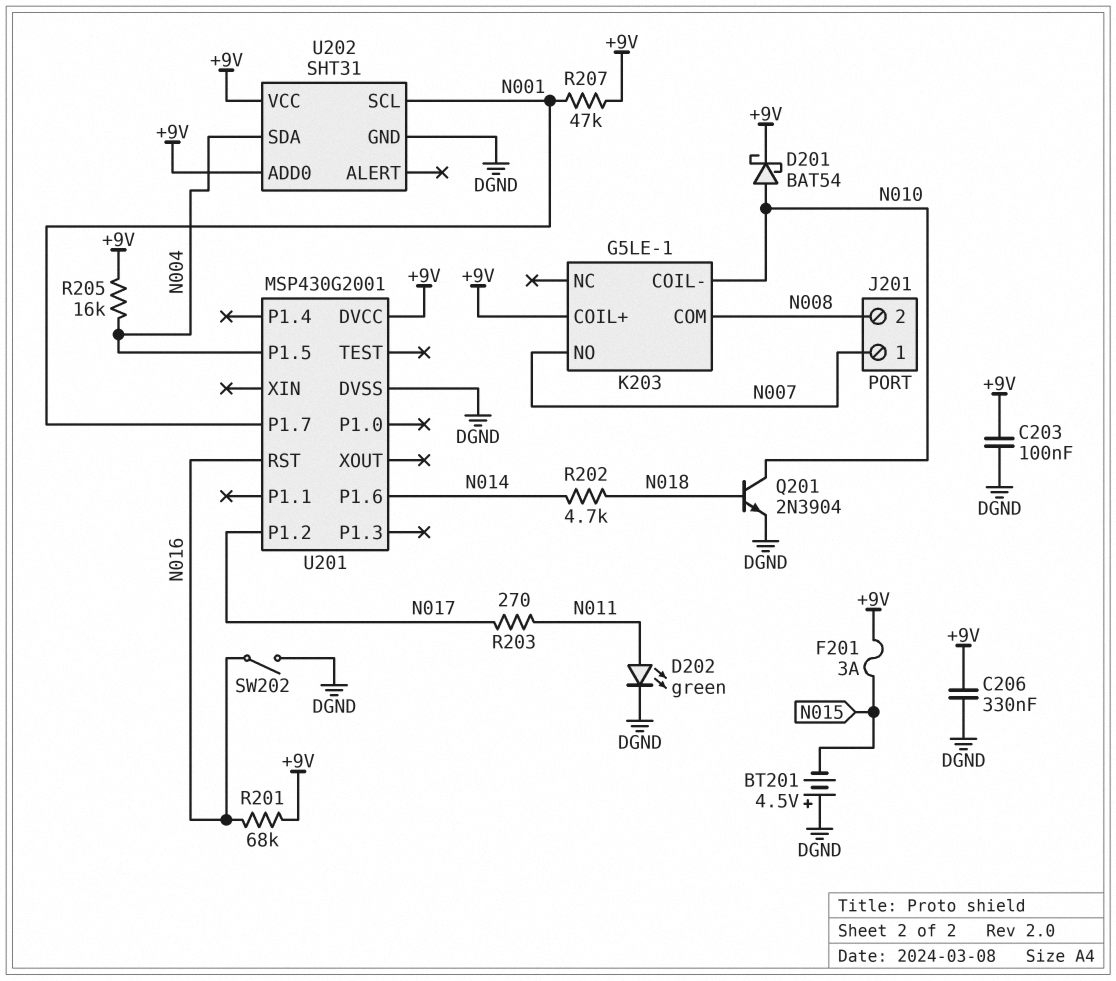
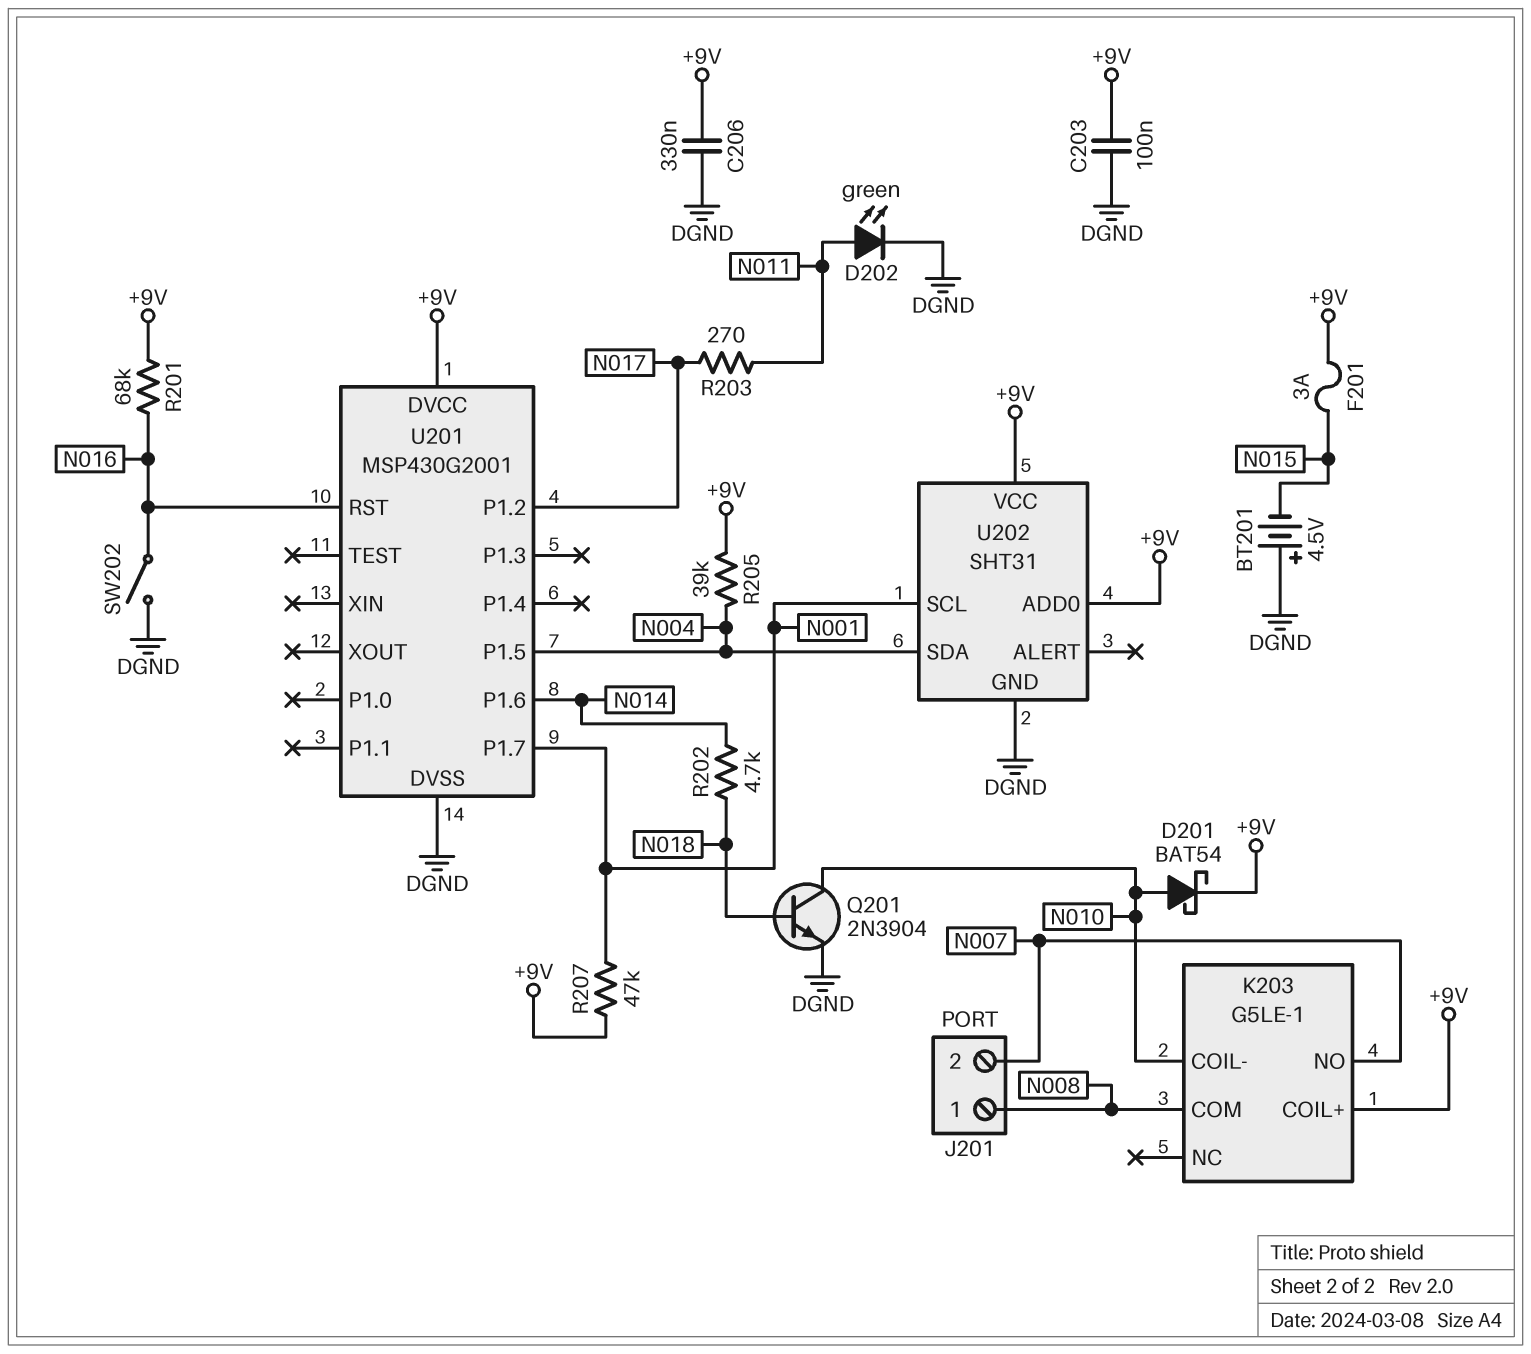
J201 pin 1: N007 -> N008
J201 pin 2: N008 -> N007
R205: 16k (+9V, N004) -> 39k (+9V, N004)

